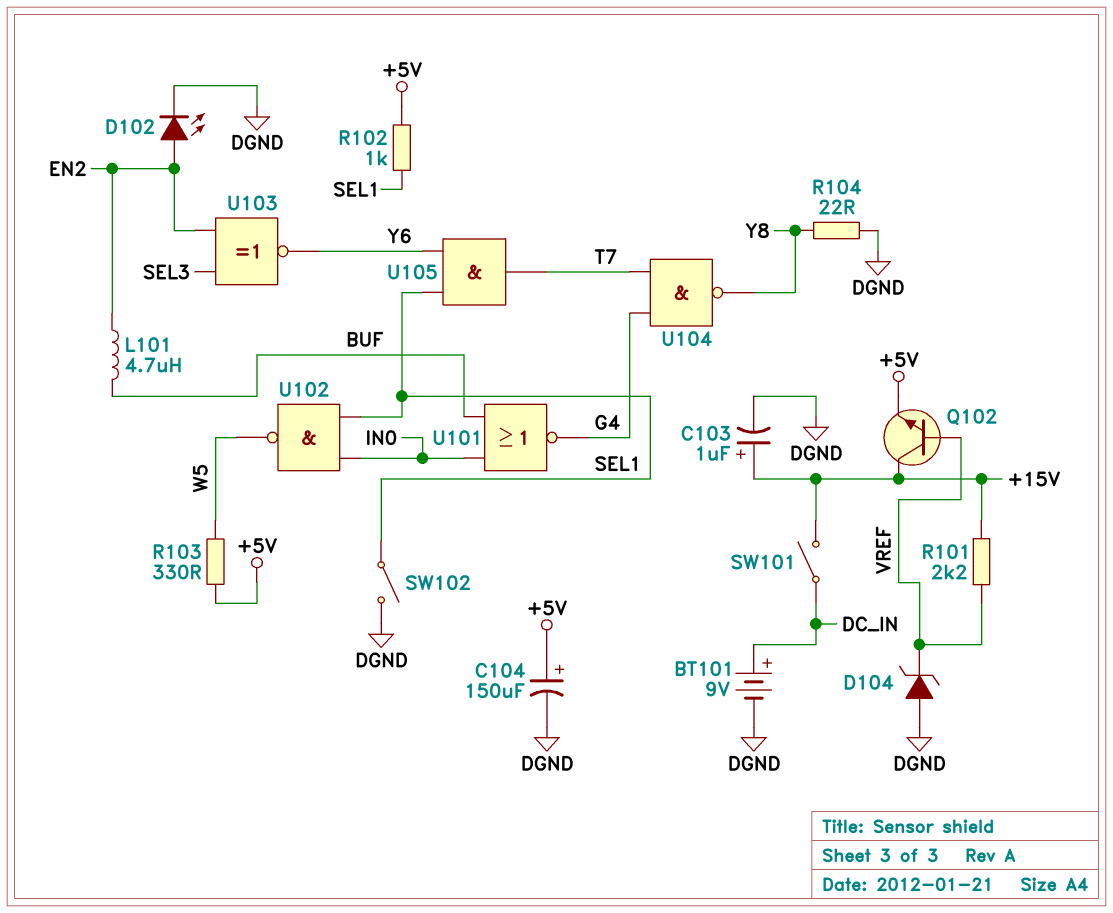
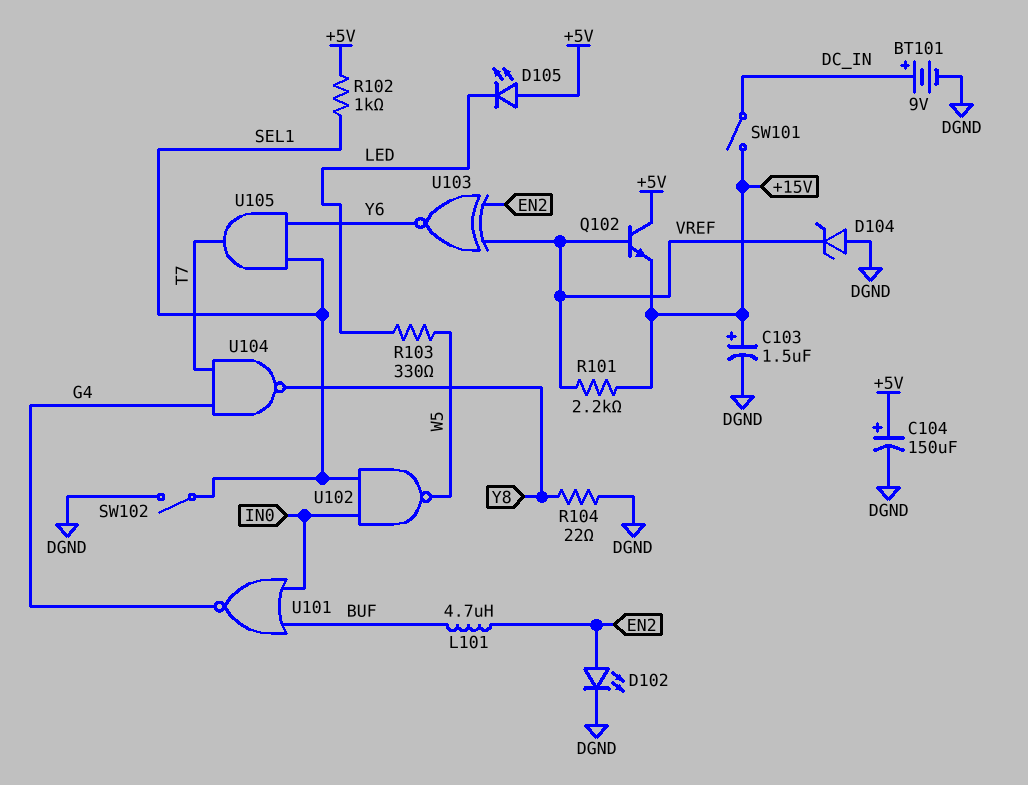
C103: 1uF (plus +15V, minus DGND) -> 1.5uF (plus +15V, minus DGND)
D105: none -> LED (A +5V, K LED)
Q102: NPN (B VREF, C +15V, E +5V) -> NPN (B VREF, C +5V, E +15V)
R103: 330 (+5V, W5) -> 330 (LED, W5)
U103: XNOR (in EN2, in SEL3, out Y6) -> XNOR (in EN2, in VREF, out Y6)

